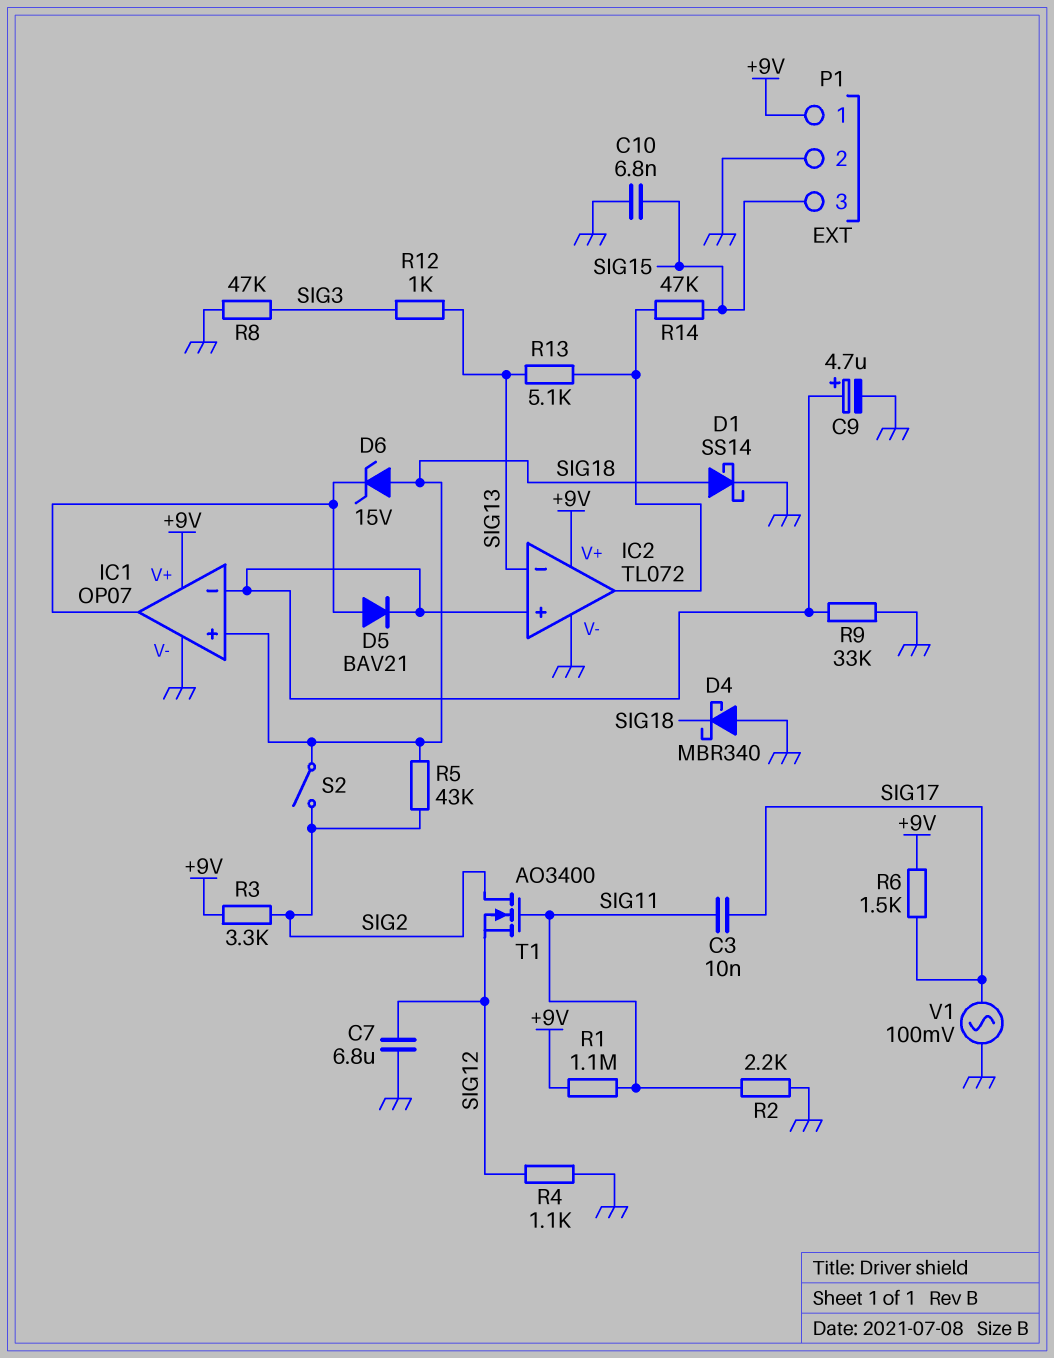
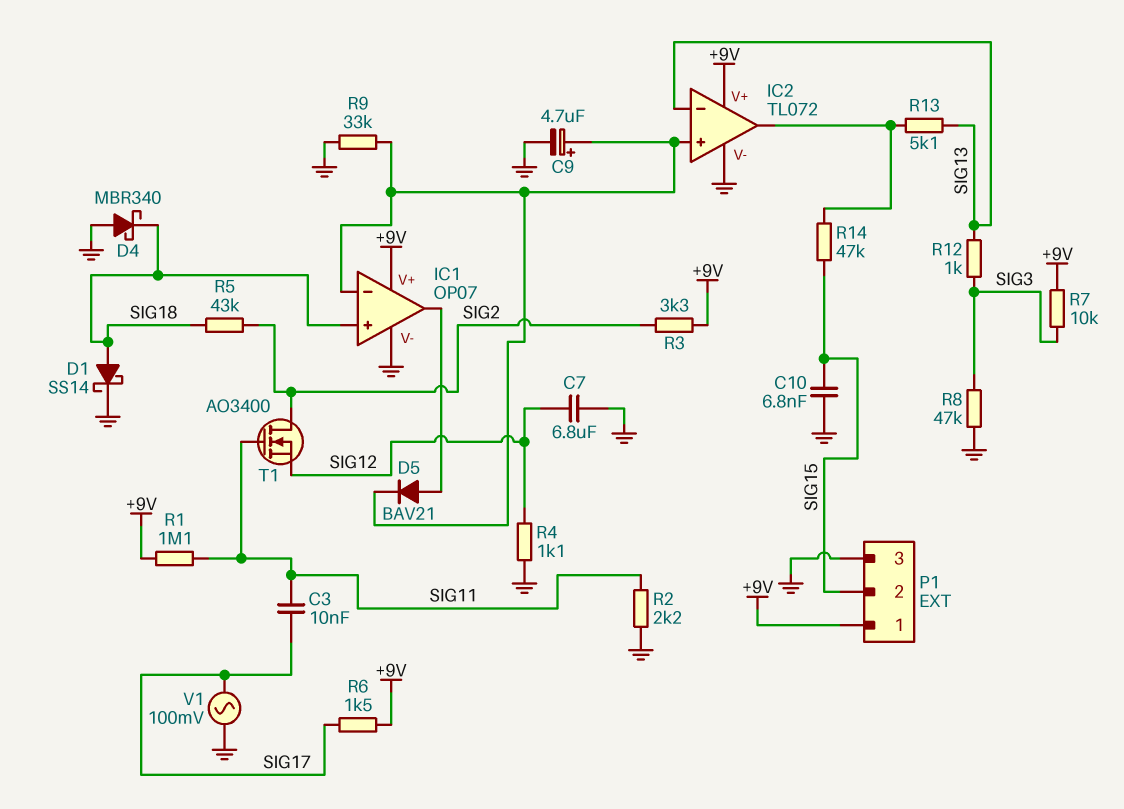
D6: zener 15V (A SIG18, K IC1/out) -> none
P1 pin 2: GND -> SIG15
P1 pin 3: SIG15 -> GND
R7: none -> 10k (+9V, SIG3)
S2: switch (SIG2, SIG18) -> none

